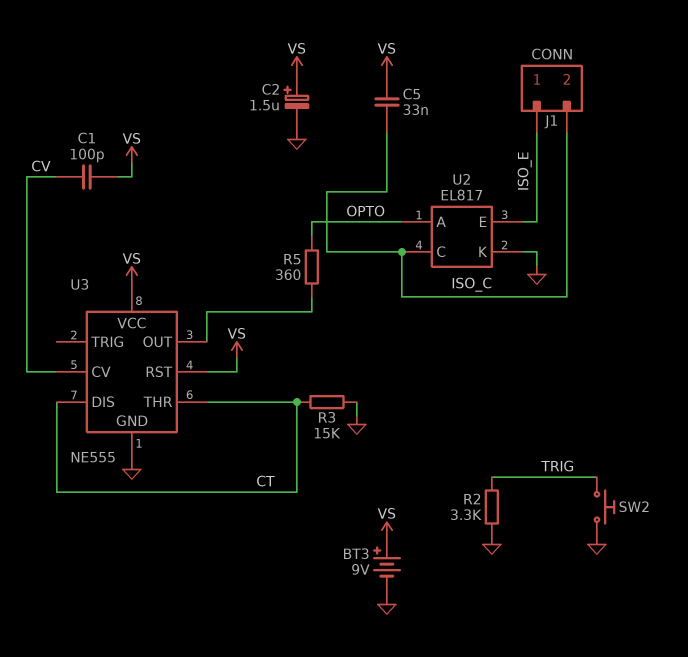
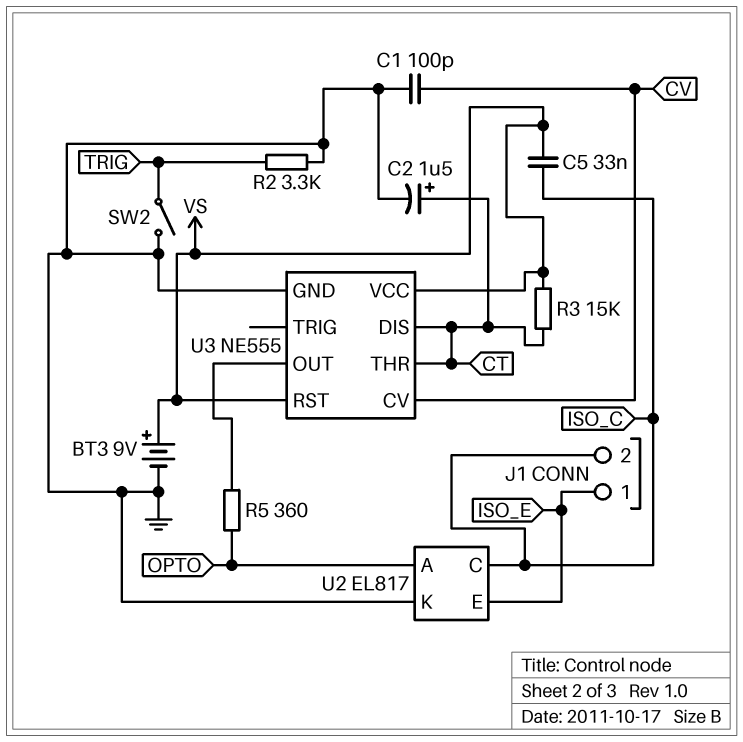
C1: 100pF (CV, VS) -> 100pF (CV, GND)
C2: 1.5uF (plus VS, minus GND) -> 1.5uF (plus CT, minus GND)
R3: 15k (CT, GND) -> 15k (CT, VS)
SW2: button (GND, TRIG) -> switch (GND, TRIG)

